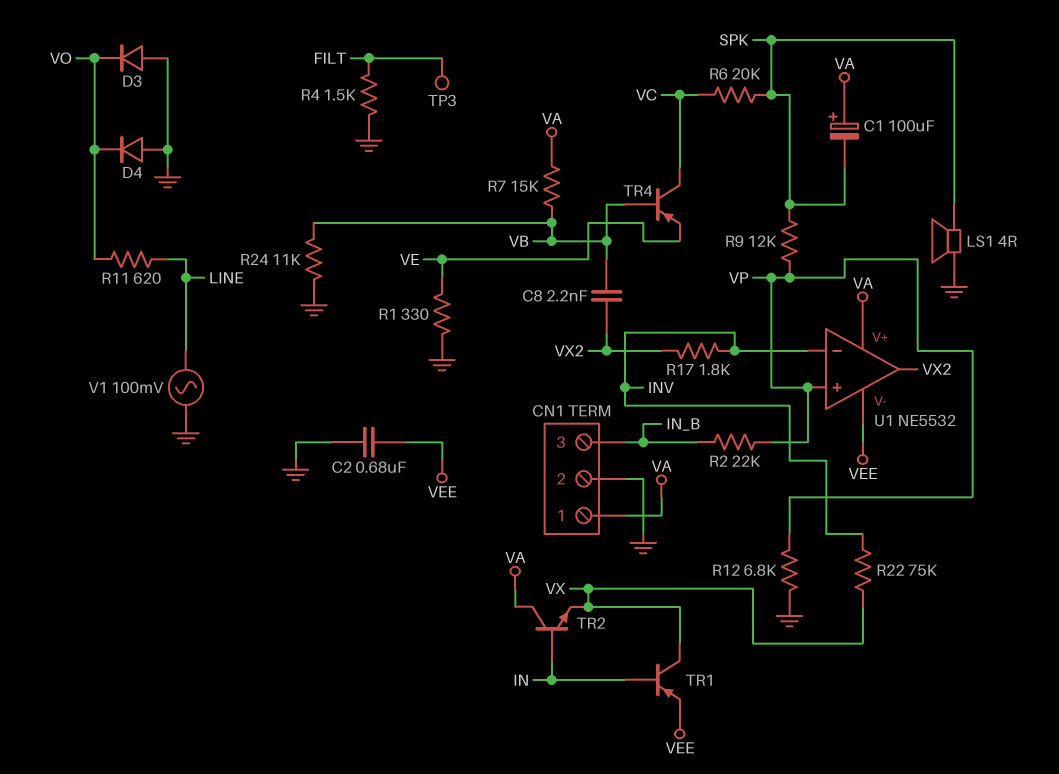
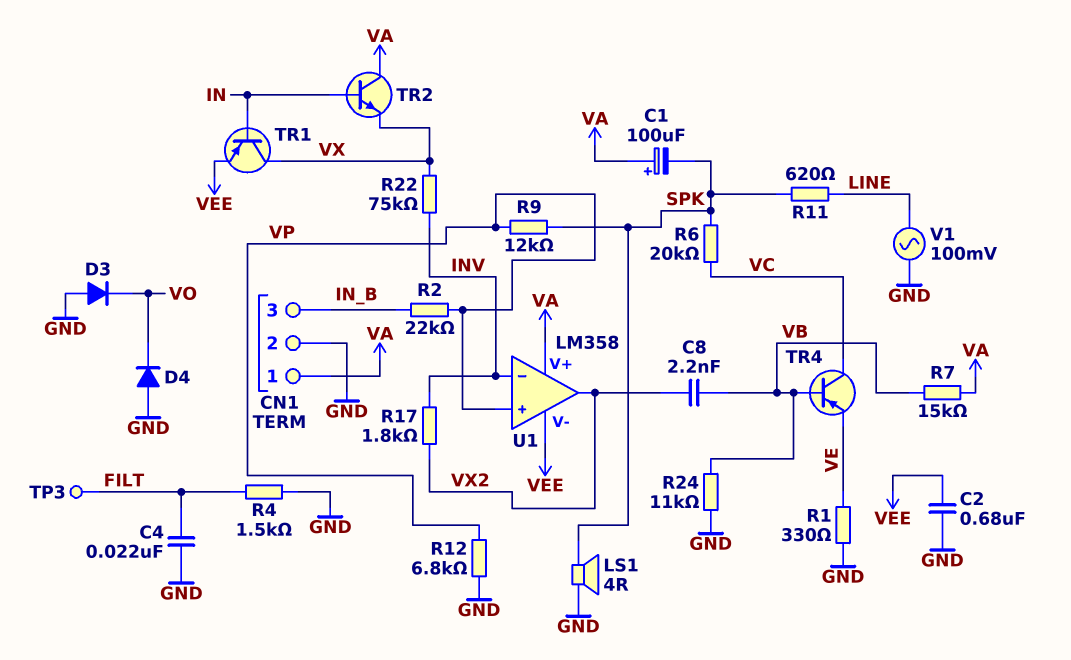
C4: none -> 22nF (FILT, GND)
R11: 620 (LINE, VO) -> 620 (LINE, SPK)
U1: NE5532 -> LM358

